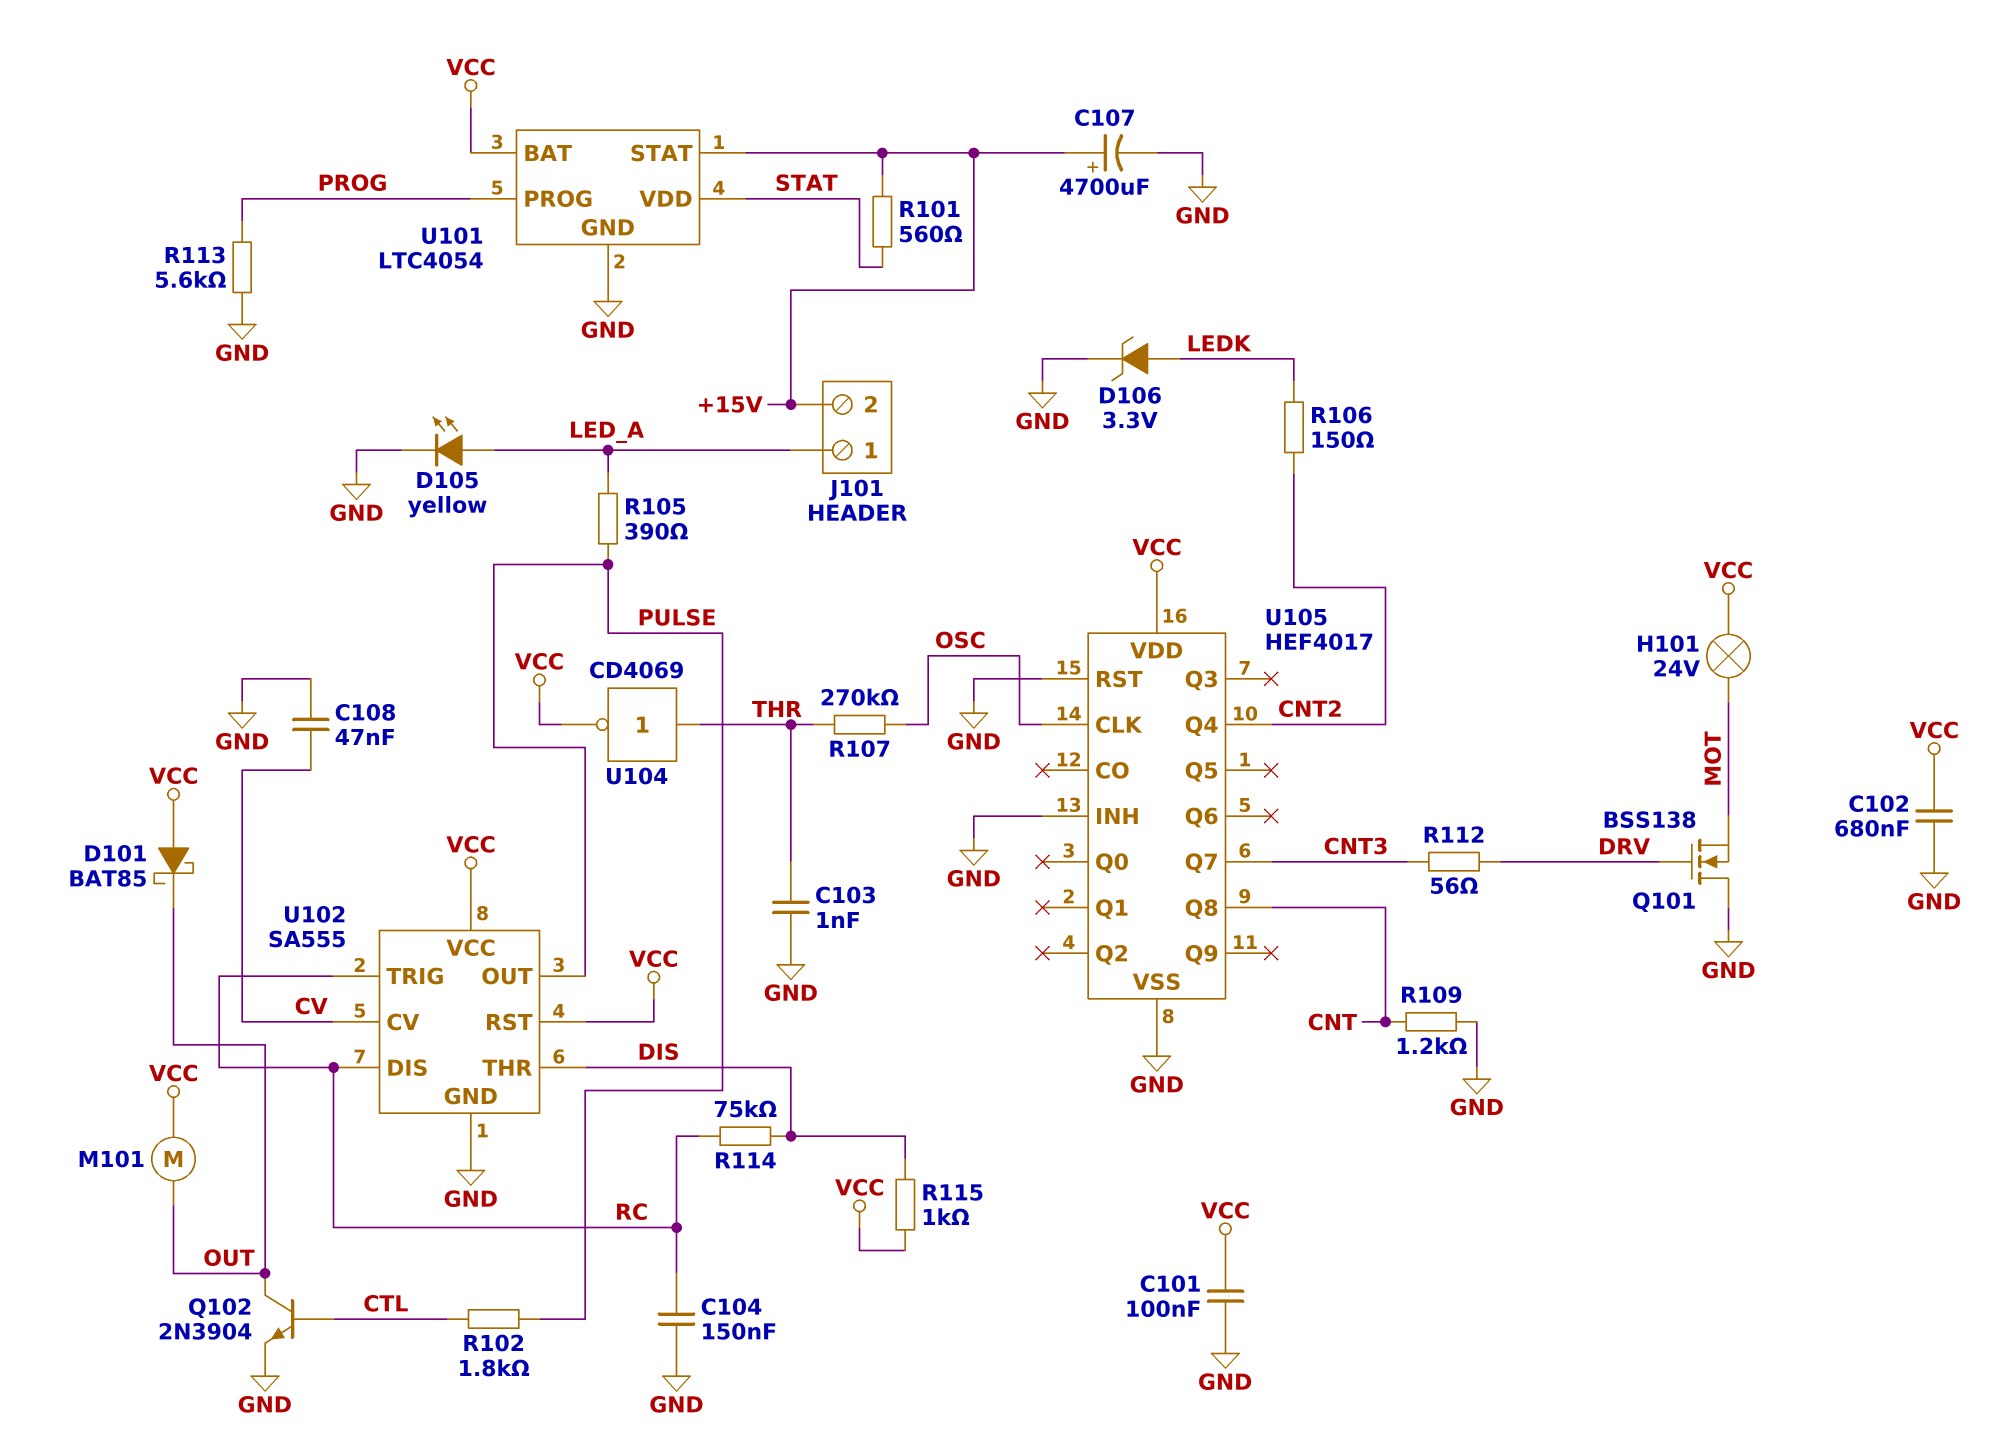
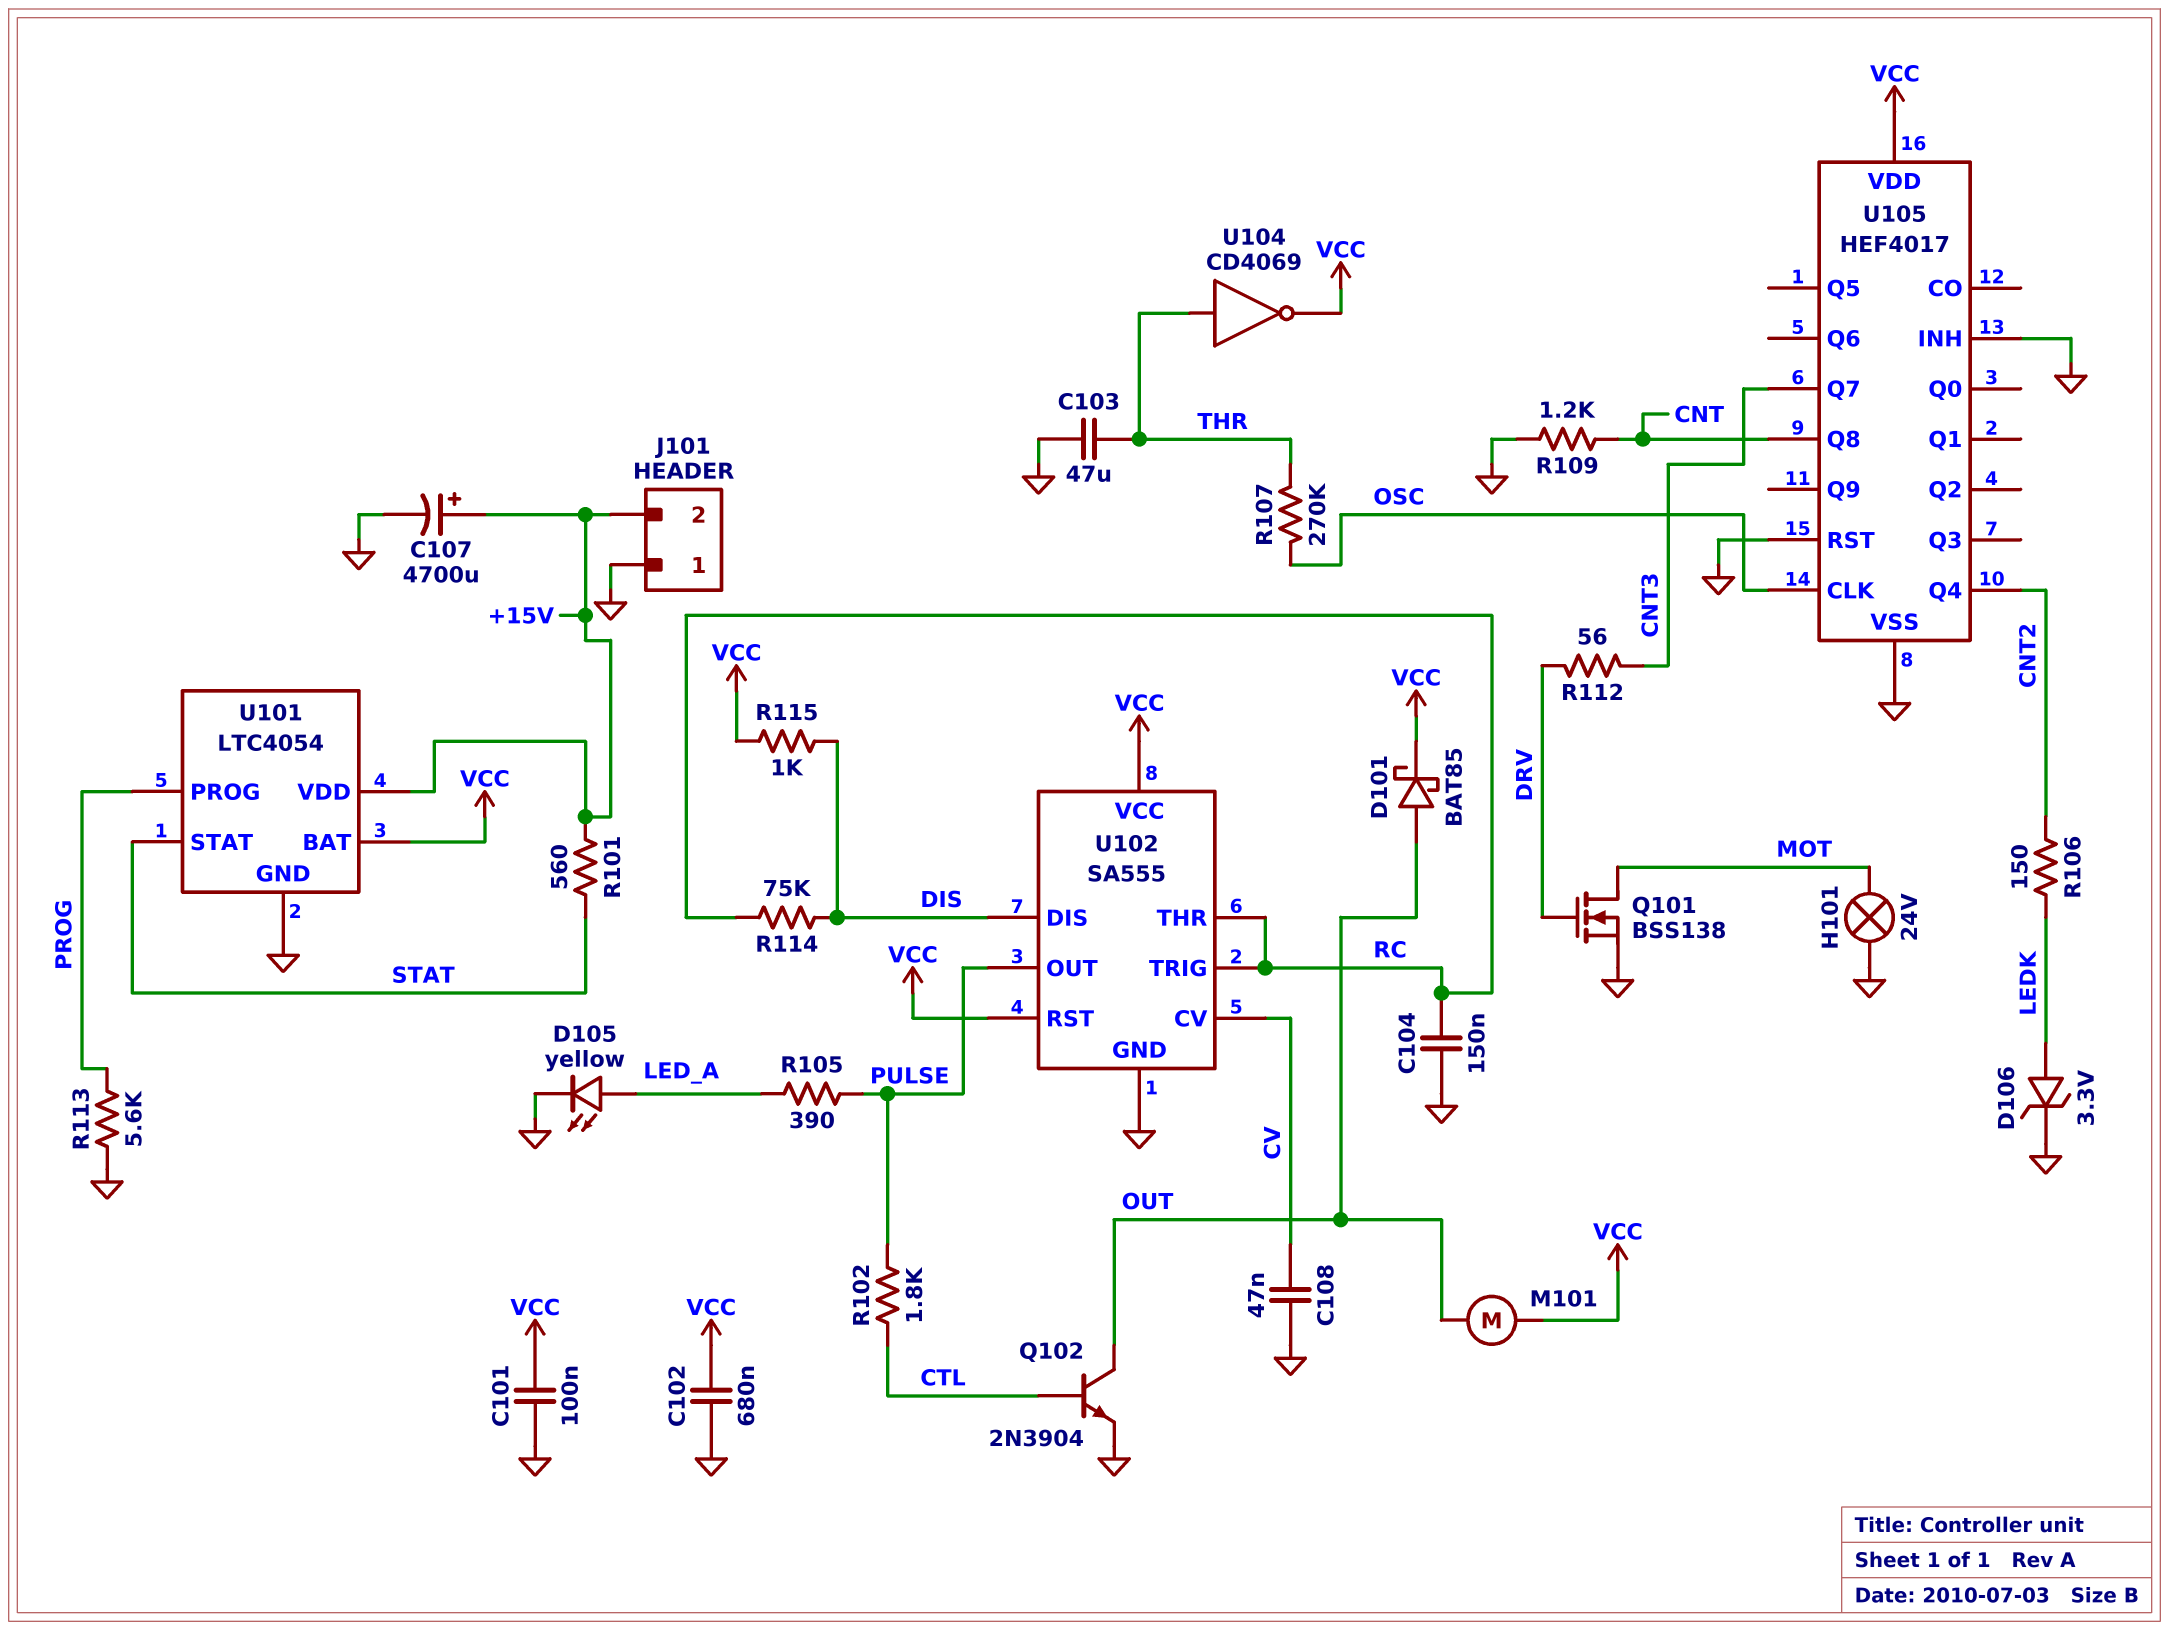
C103: 1nF (GND, THR) -> 47uF (GND, THR)
D101: schottky BAT85 (A VCC, K OUT) -> schottky BAT85 (A OUT, K VCC)
H101: lamp 24V (MOT, VCC) -> lamp 24V (GND, MOT)
J101 pin 1: LED_A -> GND
Q101: NMOS BSS138 (G DRV, D GND, S MOT) -> NMOS BSS138 (G DRV, D MOT, S GND)
U101 pin STAT: +15V -> STAT
U101 pin VDD: STAT -> +15V
U102 pin DIS: RC -> DIS
U102 pin THR: DIS -> RC

